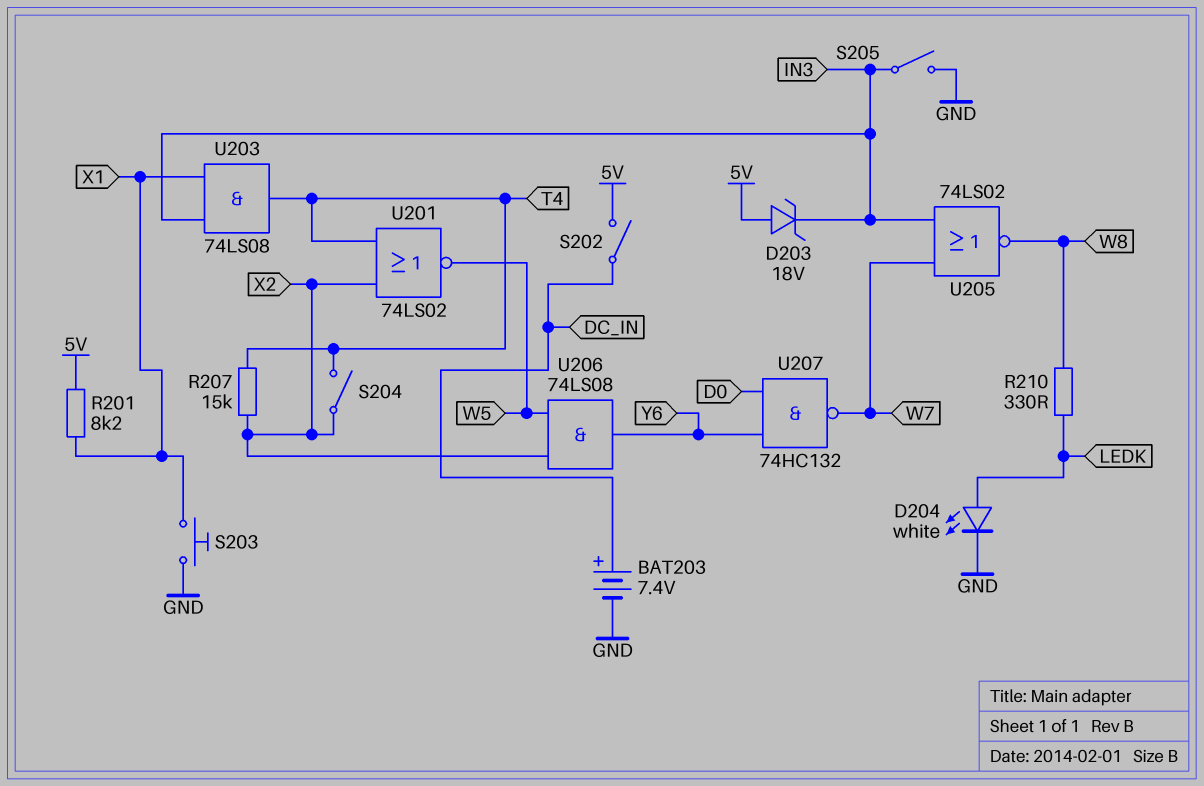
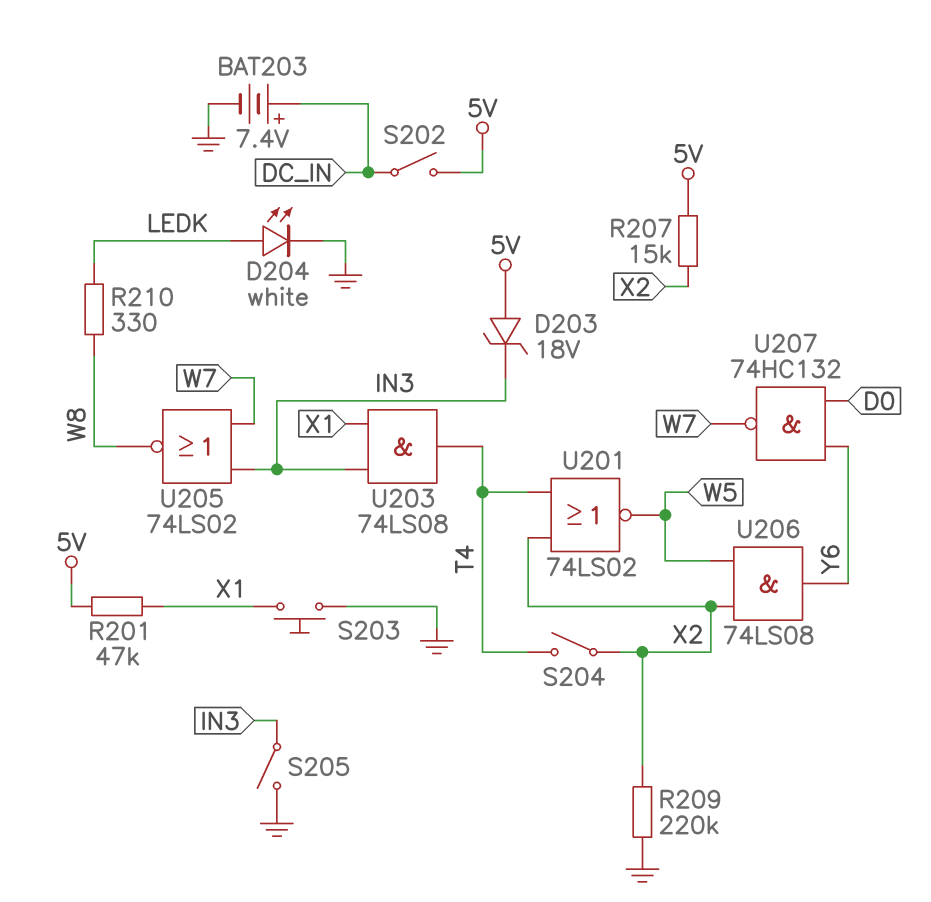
R201: 8.2k (5V, X1) -> 47k (5V, X1)
R207: 15k (T4, X2) -> 15k (5V, X2)
R209: none -> 220k (GND, X2)

